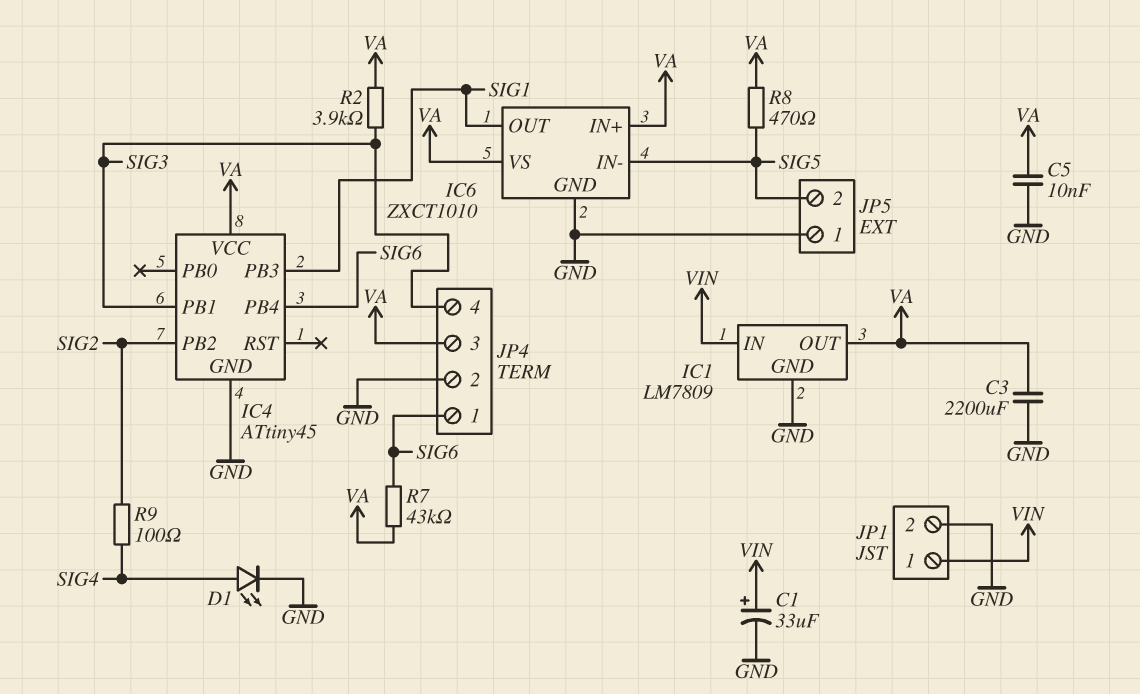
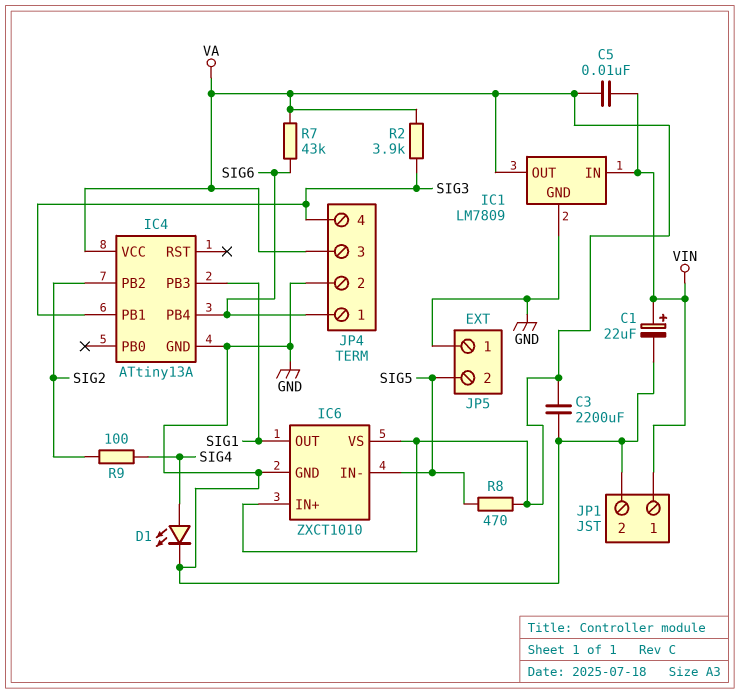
C1: 33uF (plus VIN, minus GND) -> 22uF (plus VIN, minus GND)
C5: 10nF (GND, VA) -> 10nF (VA, VIN)
IC4: ATtiny45 -> ATtiny13A

